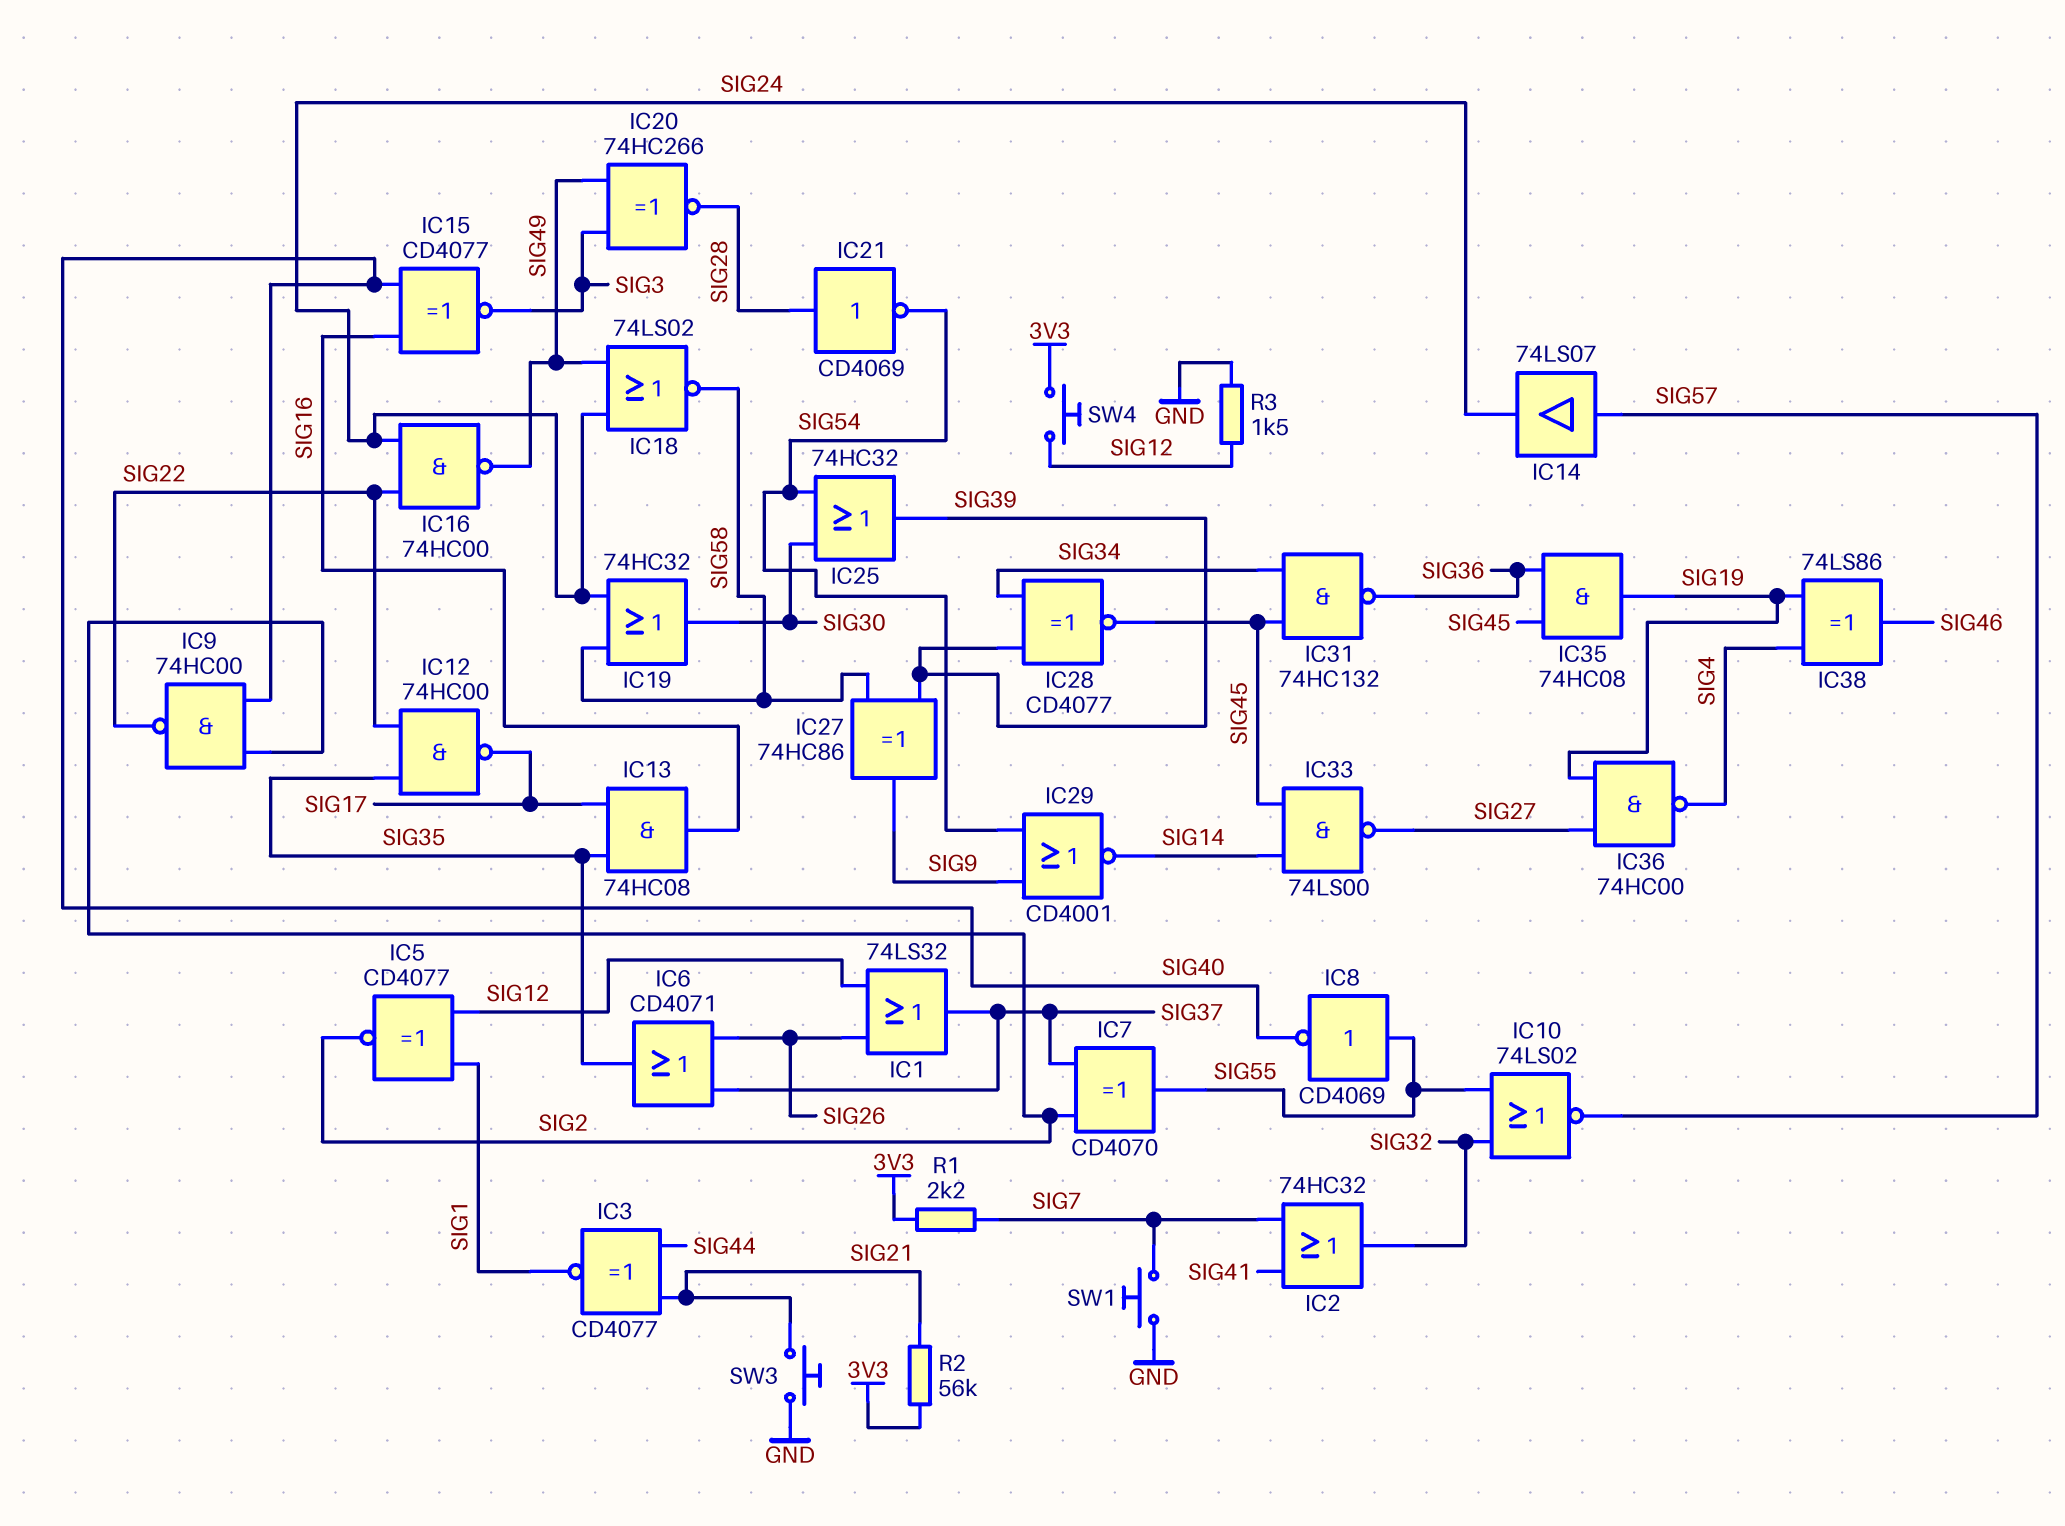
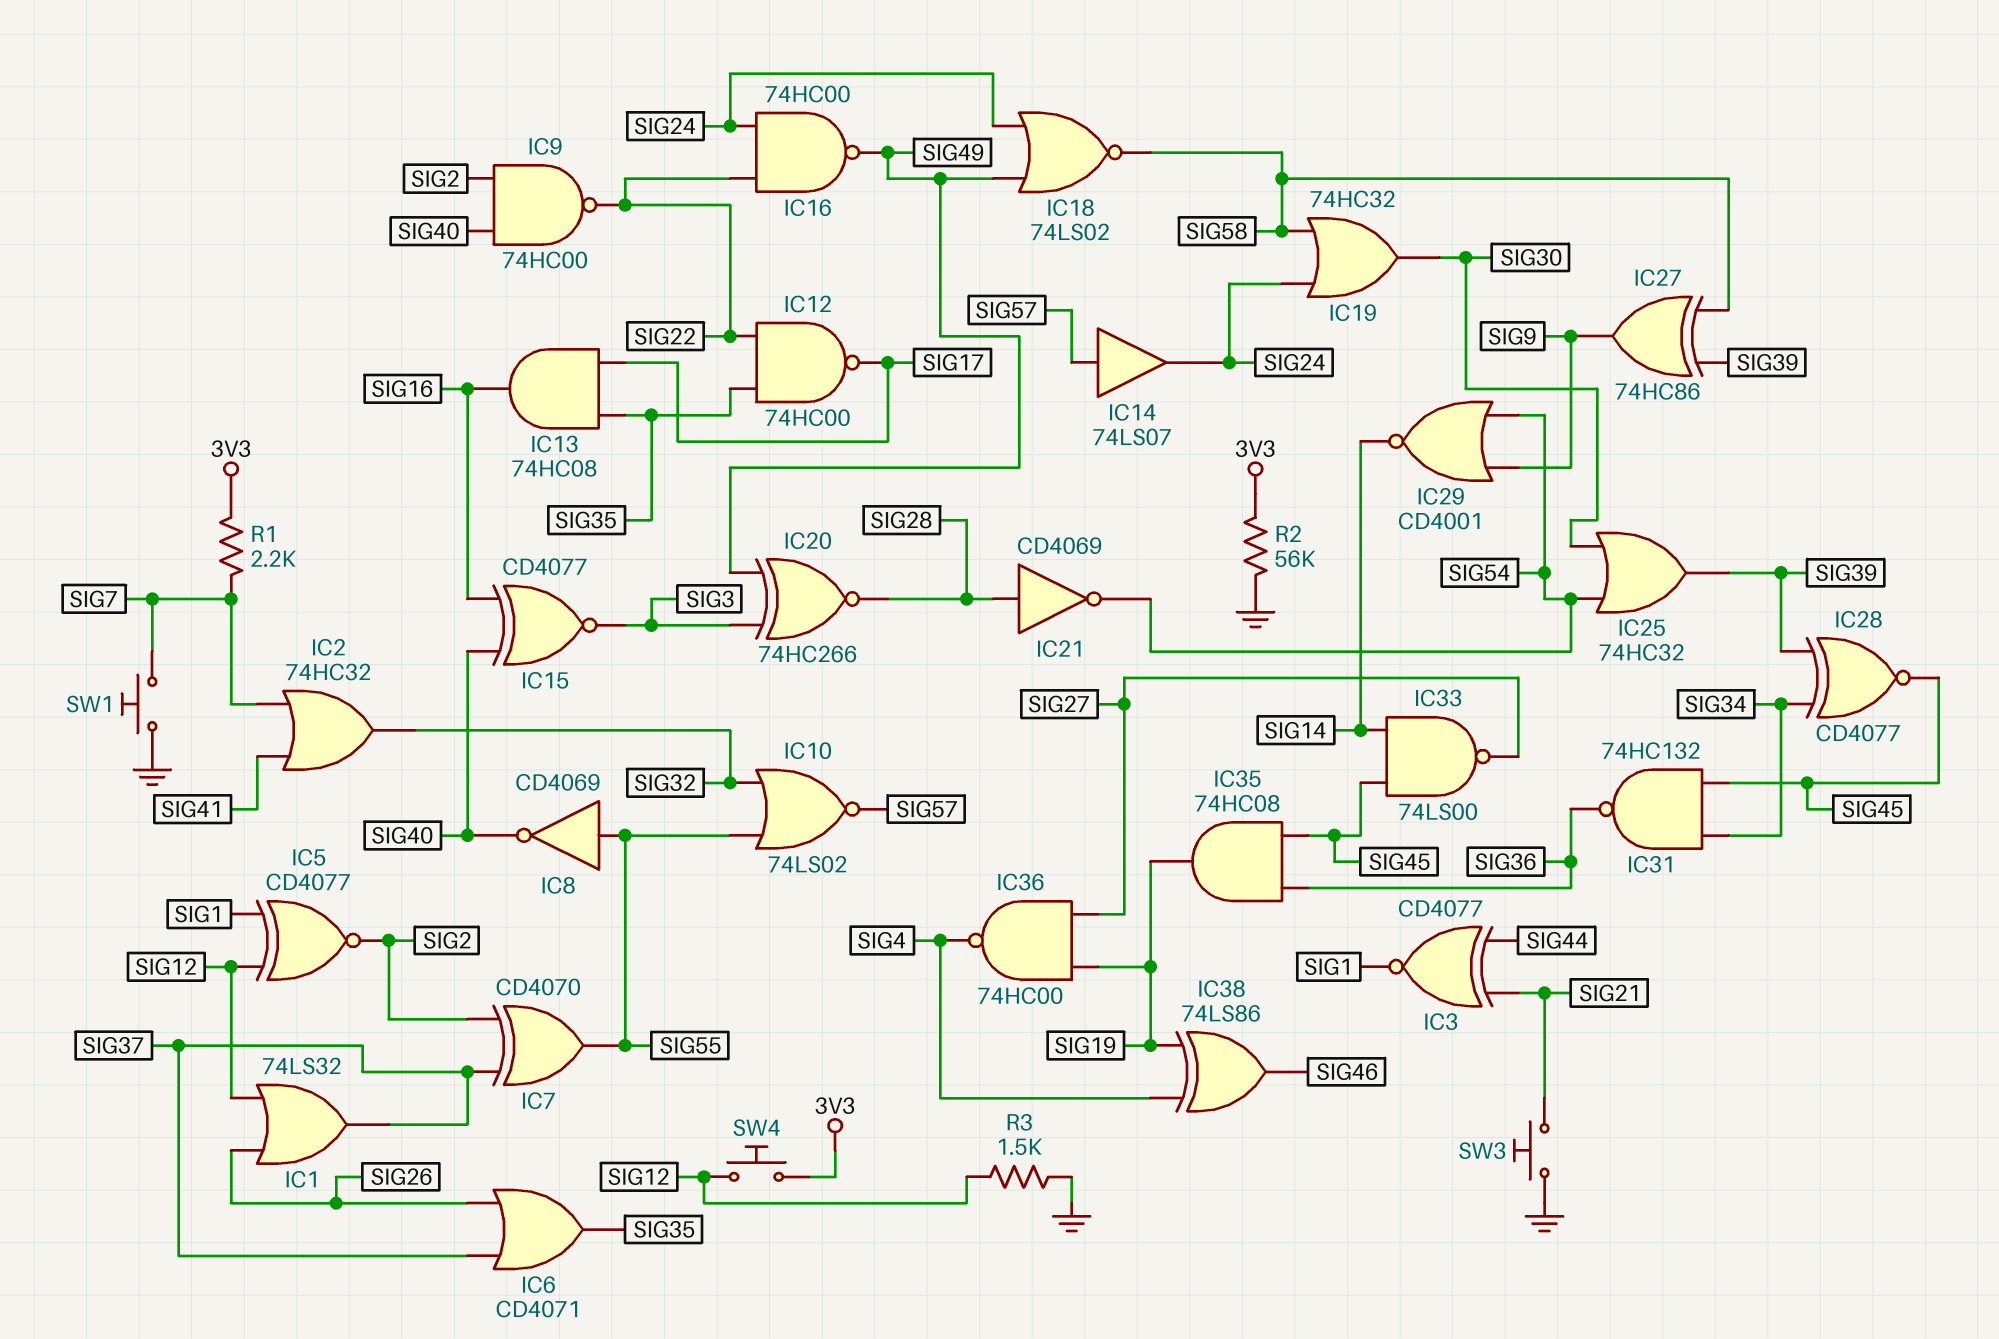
R2: 56k (3V3, SIG21) -> 56k (3V3, GND)

